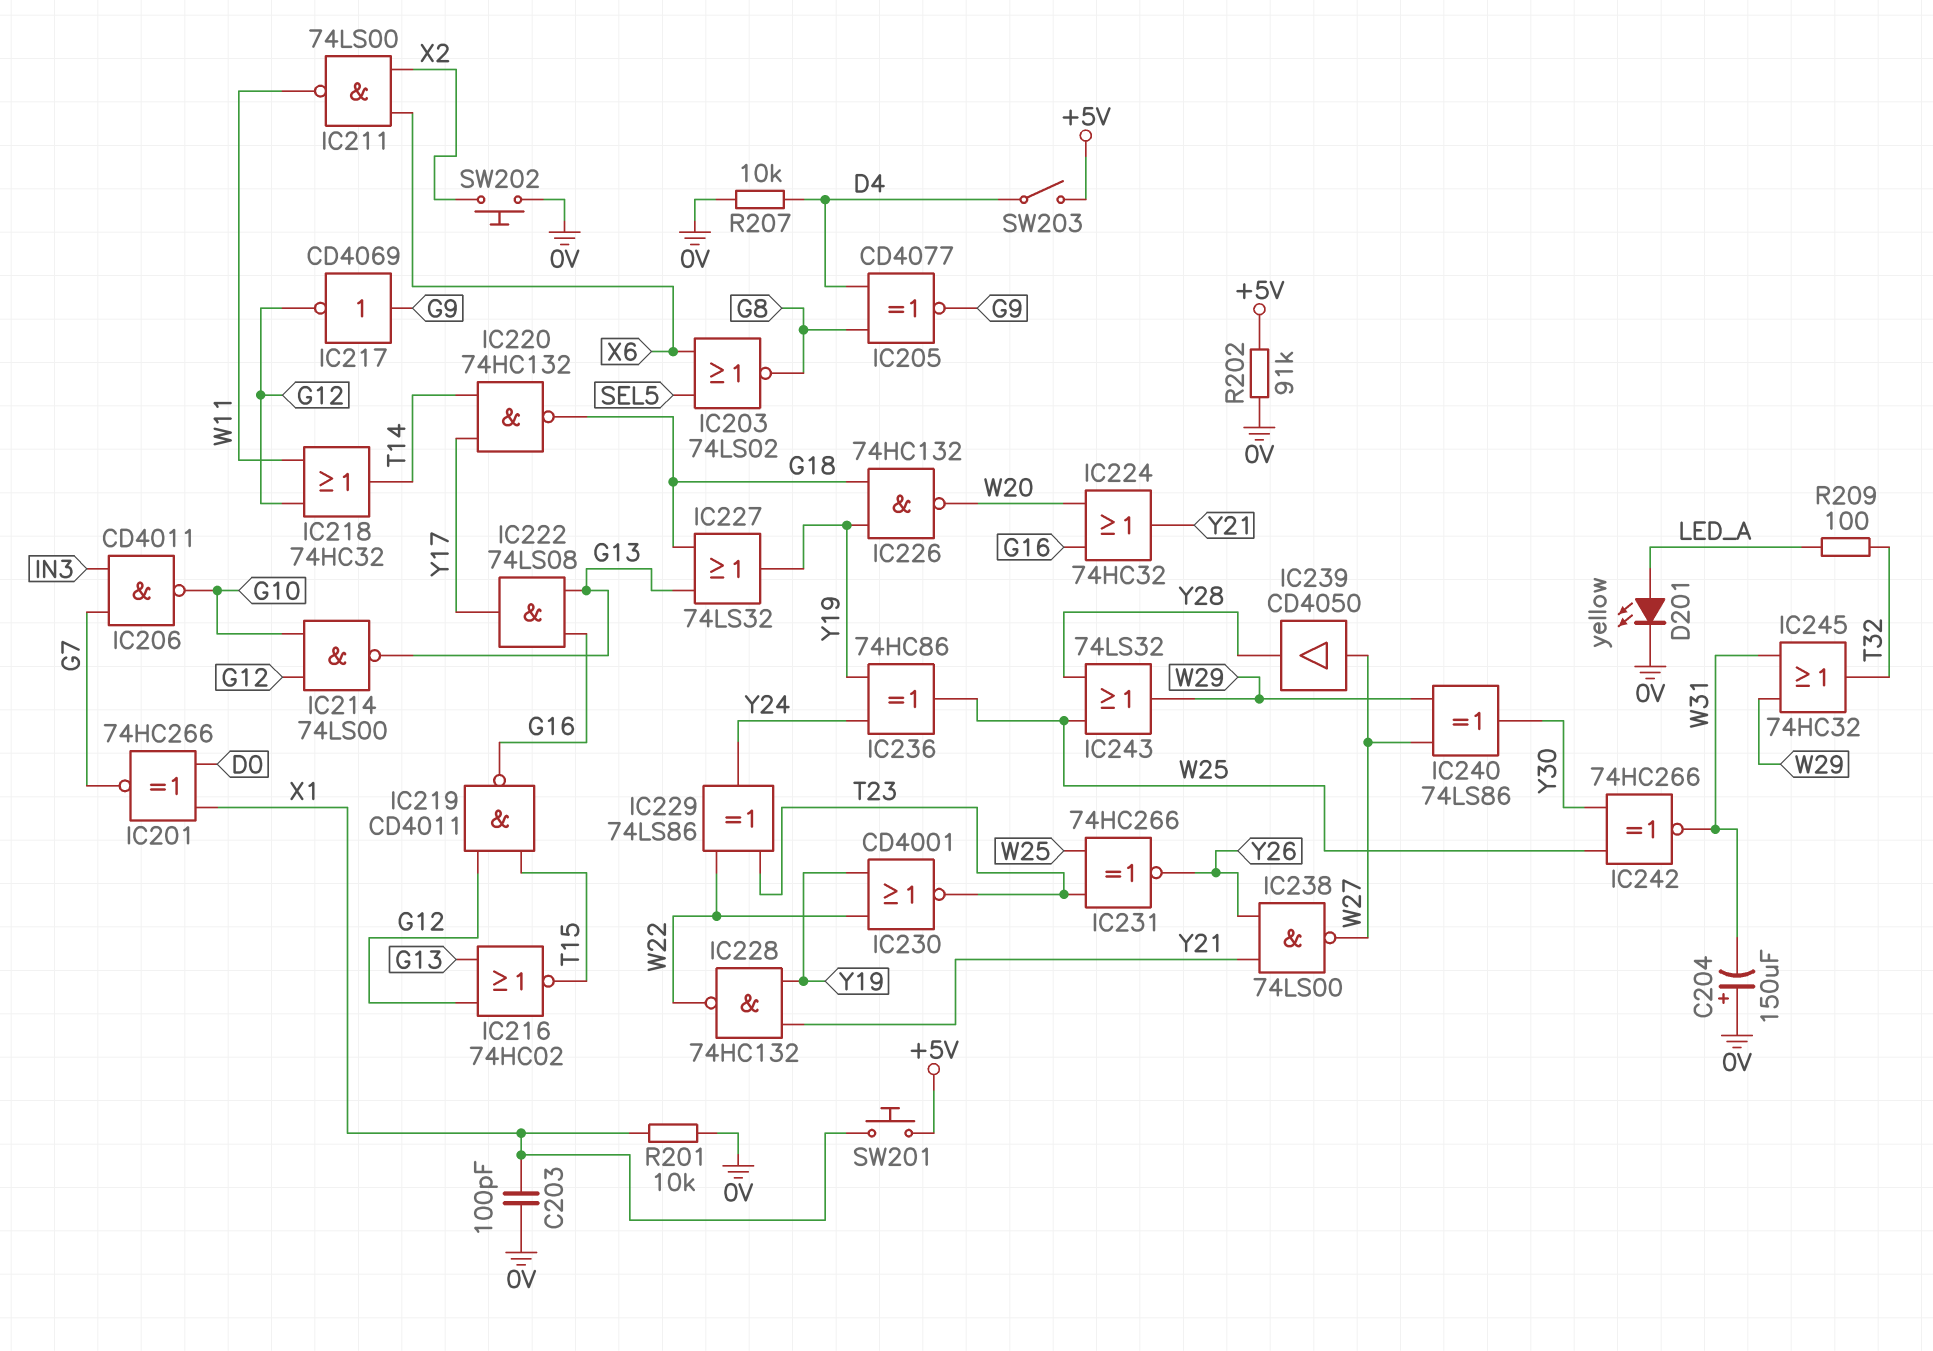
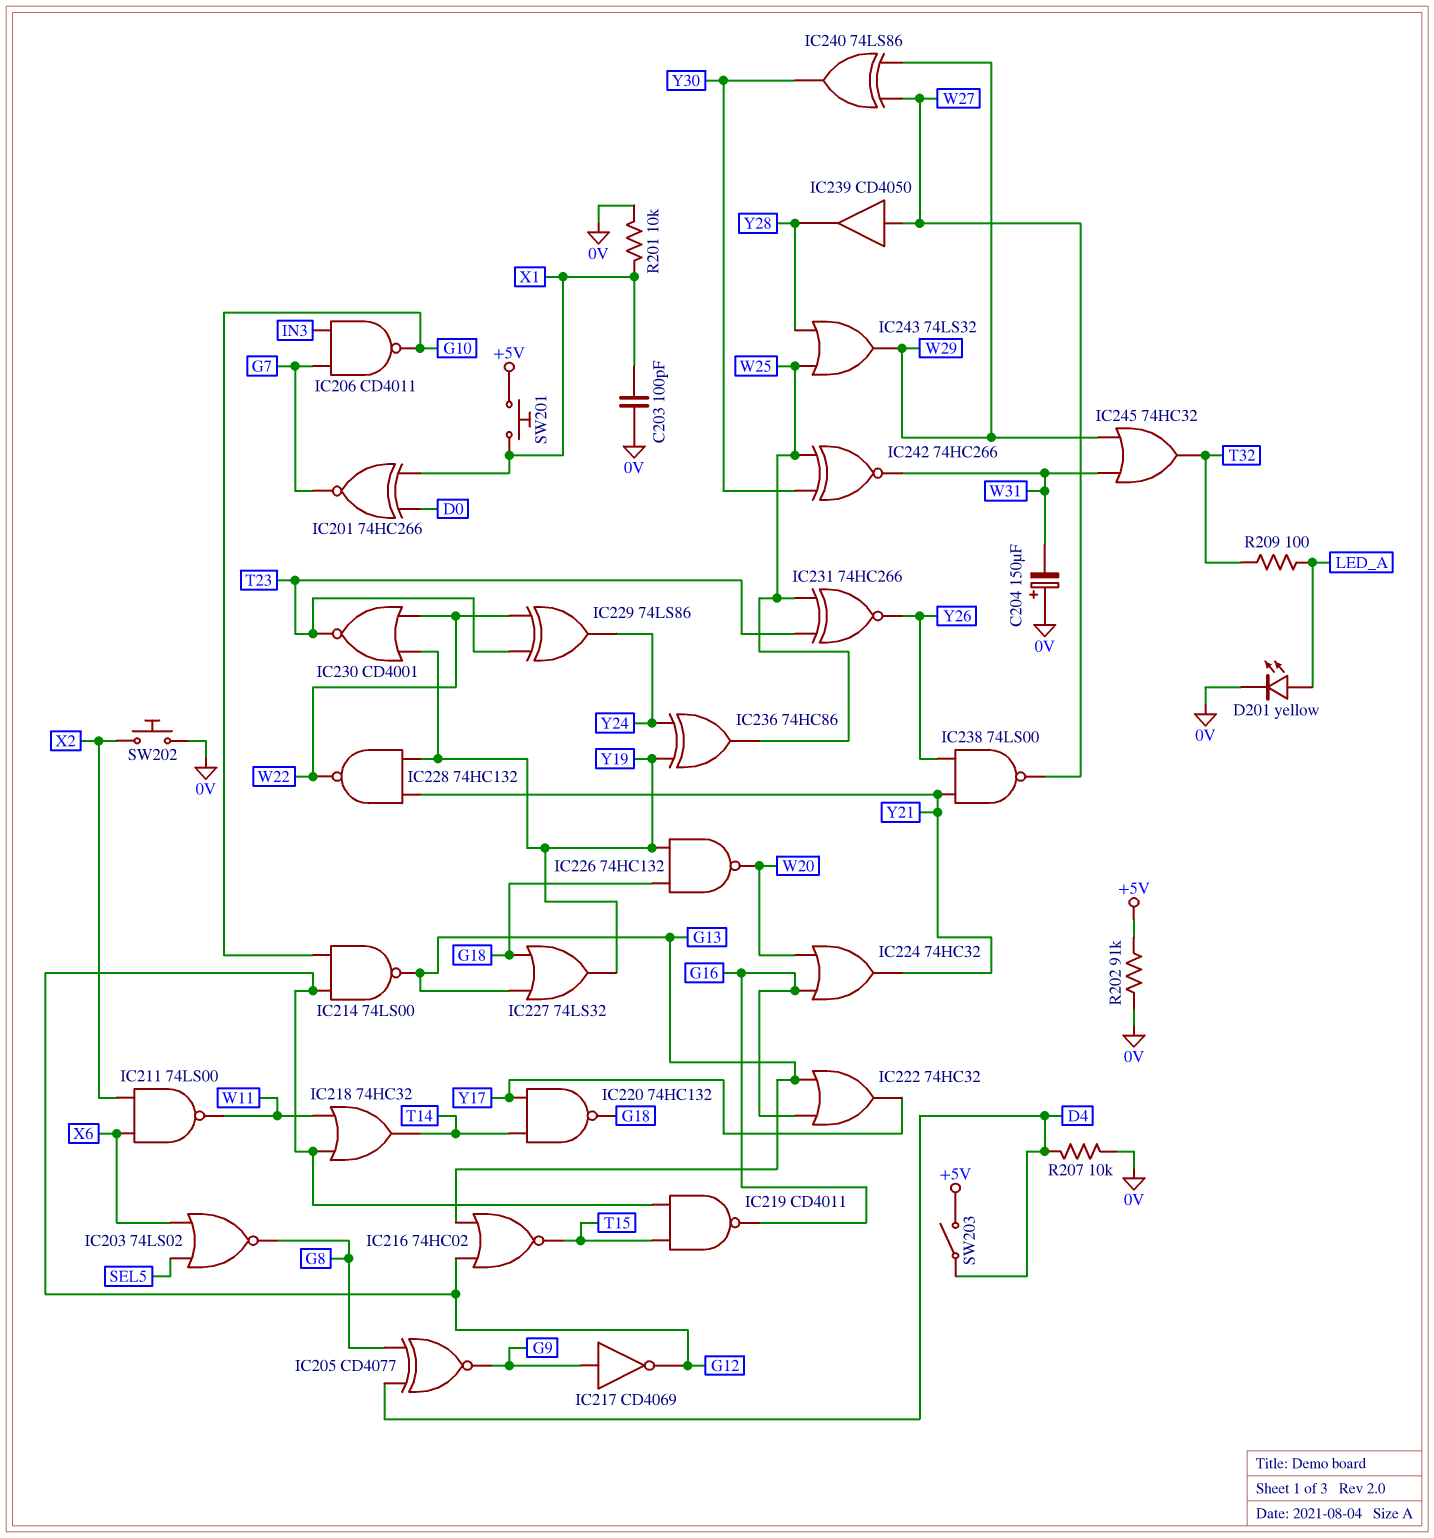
IC222: AND 74LS08 (in G13, in G16, out Y17) -> OR 74HC32 (in G13, in G16, out Y17)

